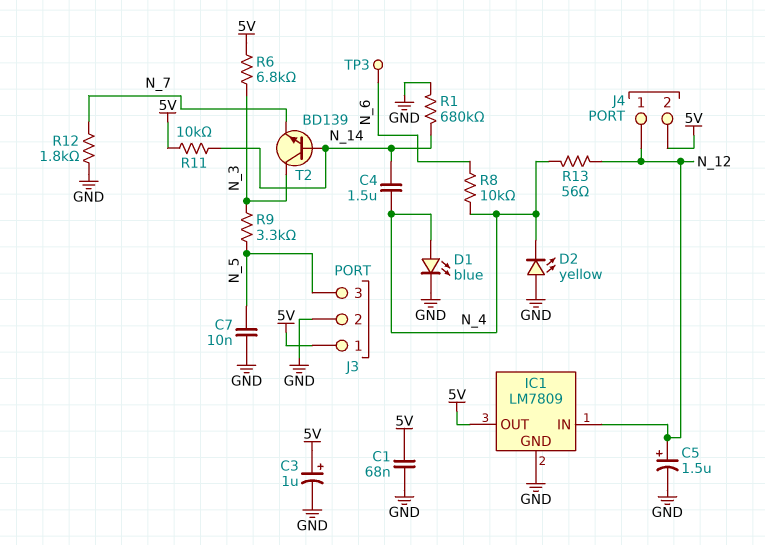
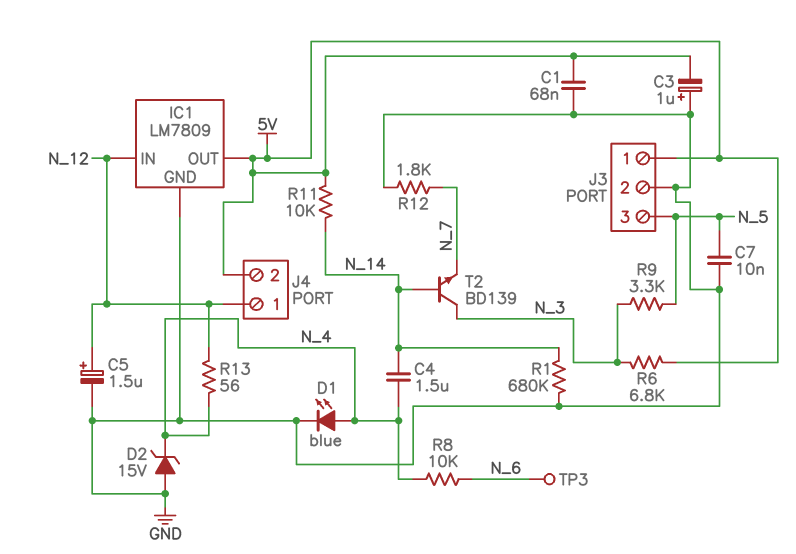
C3: 1uF (plus 5V, minus GND) -> 1uF (plus GND, minus 5V)
D2: LED yellow (A GND, K N_4) -> zener 15V (A GND, K N_4)

